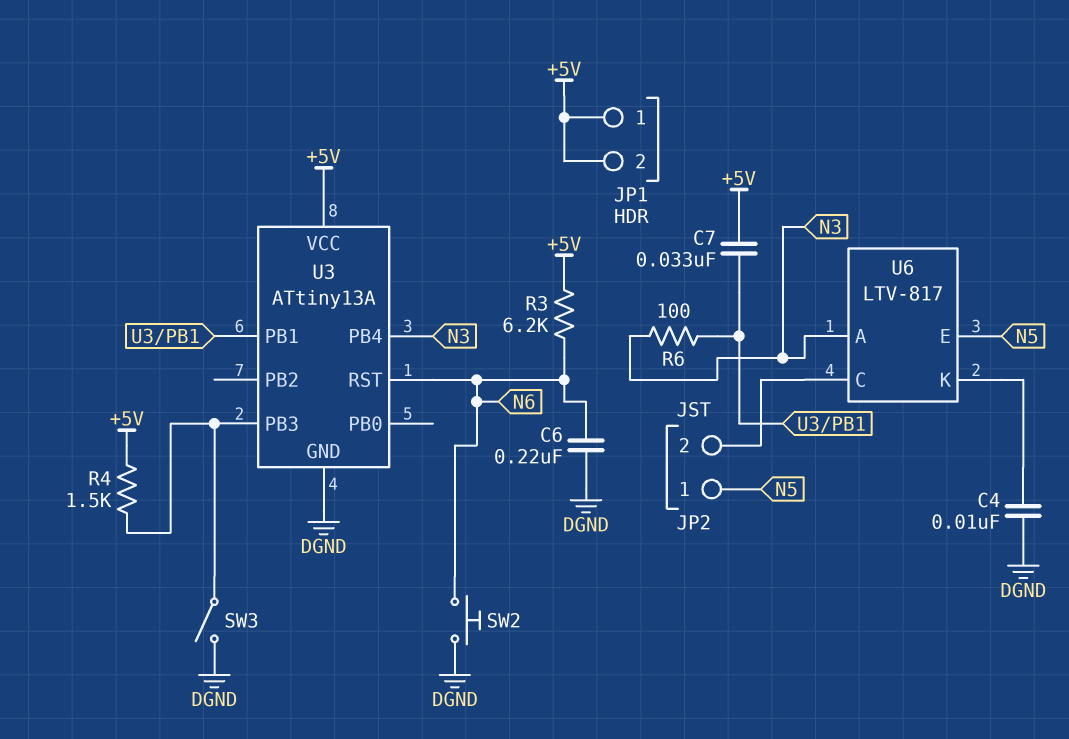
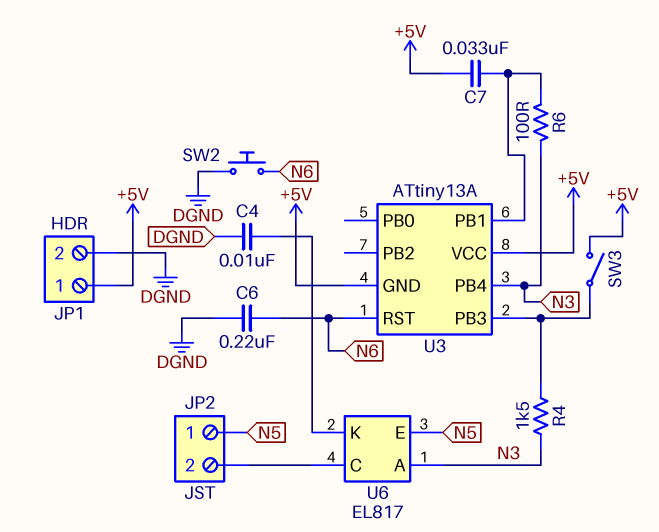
JP1 pin 2: +5V -> DGND
R3: 6.2k (+5V, N6) -> none
R4: 1.5k (+5V, U3/PB3) -> 1.5k (N3, U3/PB3)
SW3: switch (DGND, U3/PB3) -> switch (+5V, U3/PB3)
U3 pin GND: DGND -> +5V
U6: LTV-817 -> EL817

